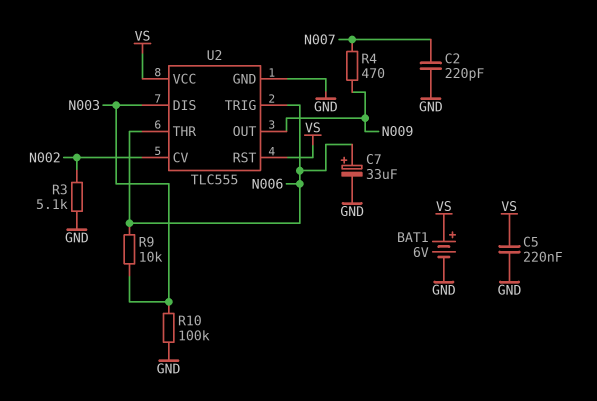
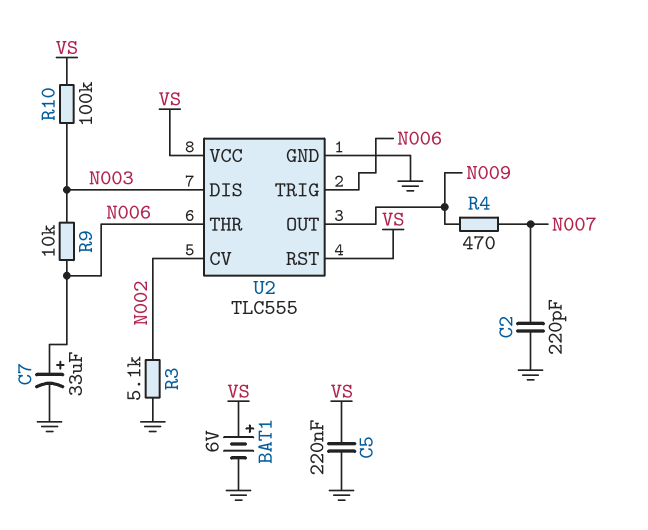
R10: 100k (GND, N003) -> 100k (N003, VS)

